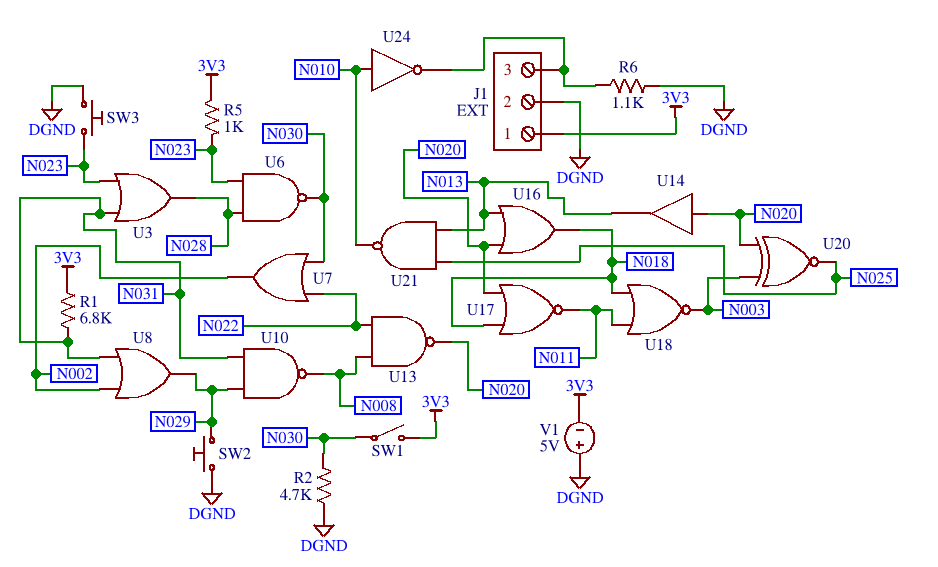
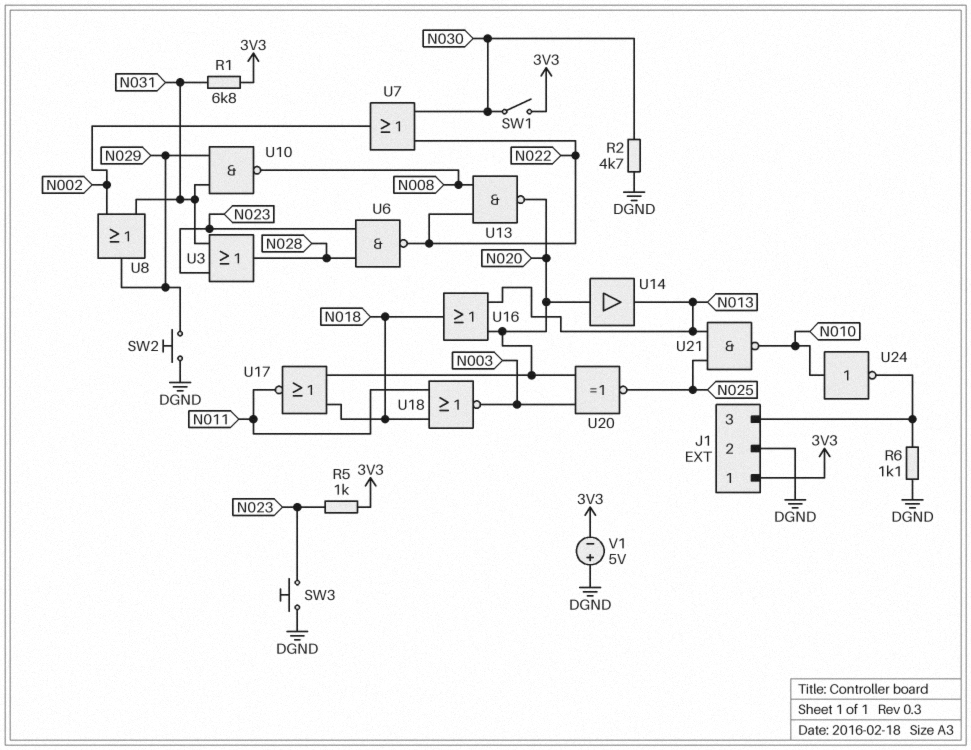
U6: NAND (in N023, in N028, out N030) -> NAND (in N023, in N028, out N022)

